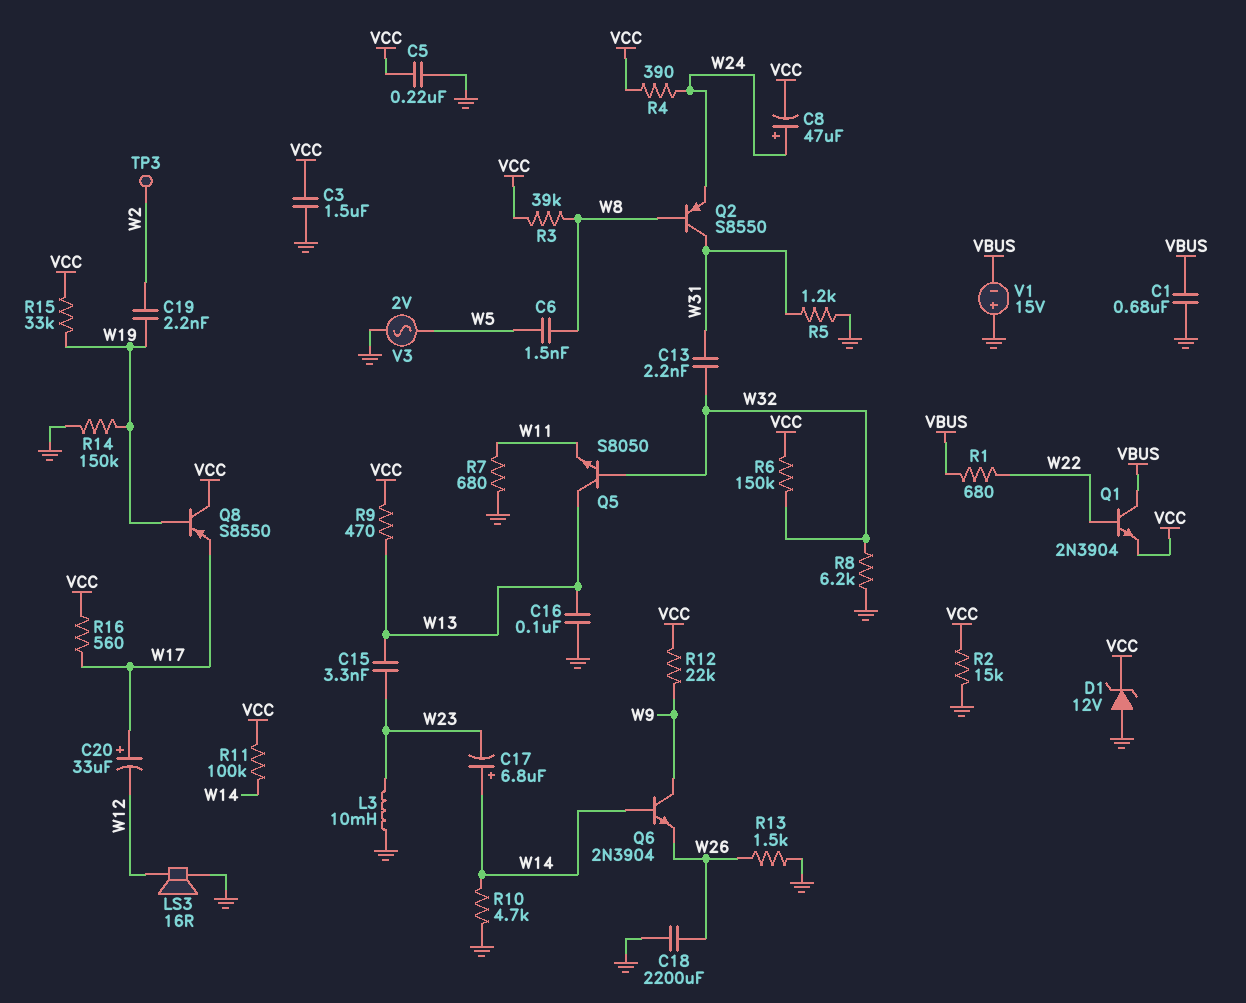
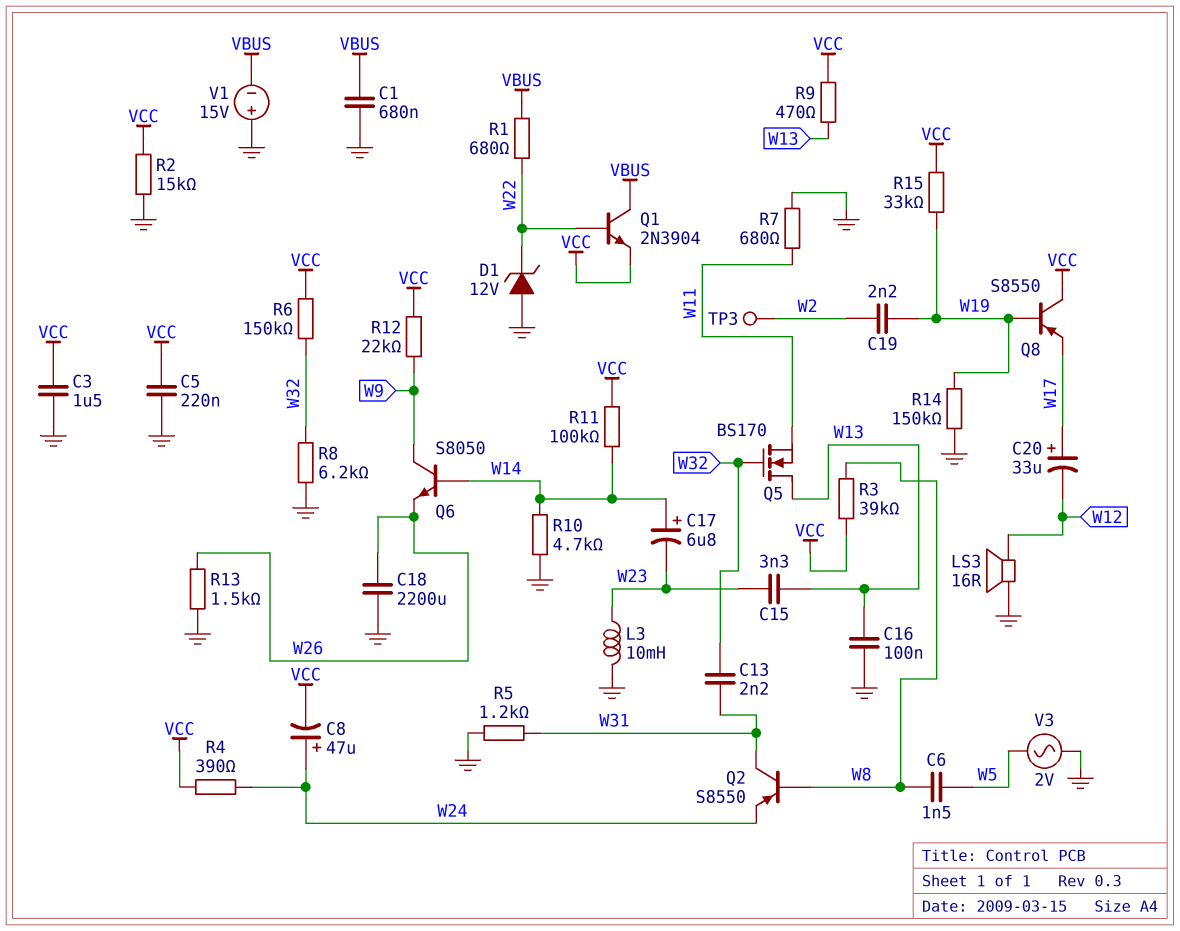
D1: zener 12V (A GND, K VCC) -> zener 12V (A GND, K W22)
Q5: NPN S8050 (B W32, C W13, E W11) -> NMOS BS170 (G W32, D W13, S W11)
Q6: NPN 2N3904 (B W14, C W9, E W26) -> NPN S8050 (B W14, C W9, E W26)
R16: 560 (VCC, W17) -> none

